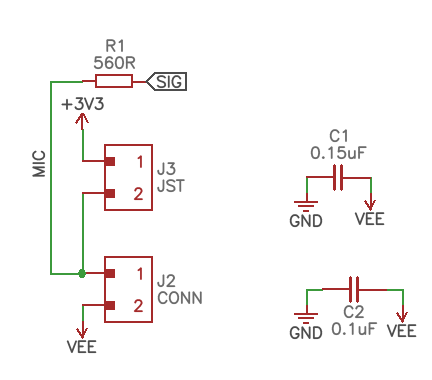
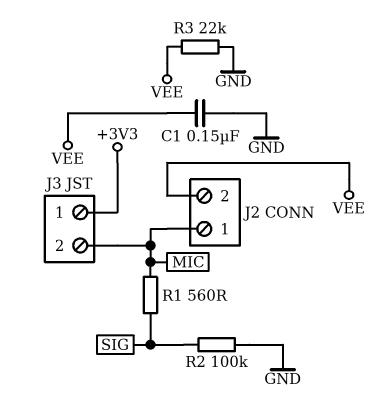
C2: 100nF (GND, VEE) -> none
R2: none -> 100k (GND, SIG)
R3: none -> 22k (GND, VEE)

